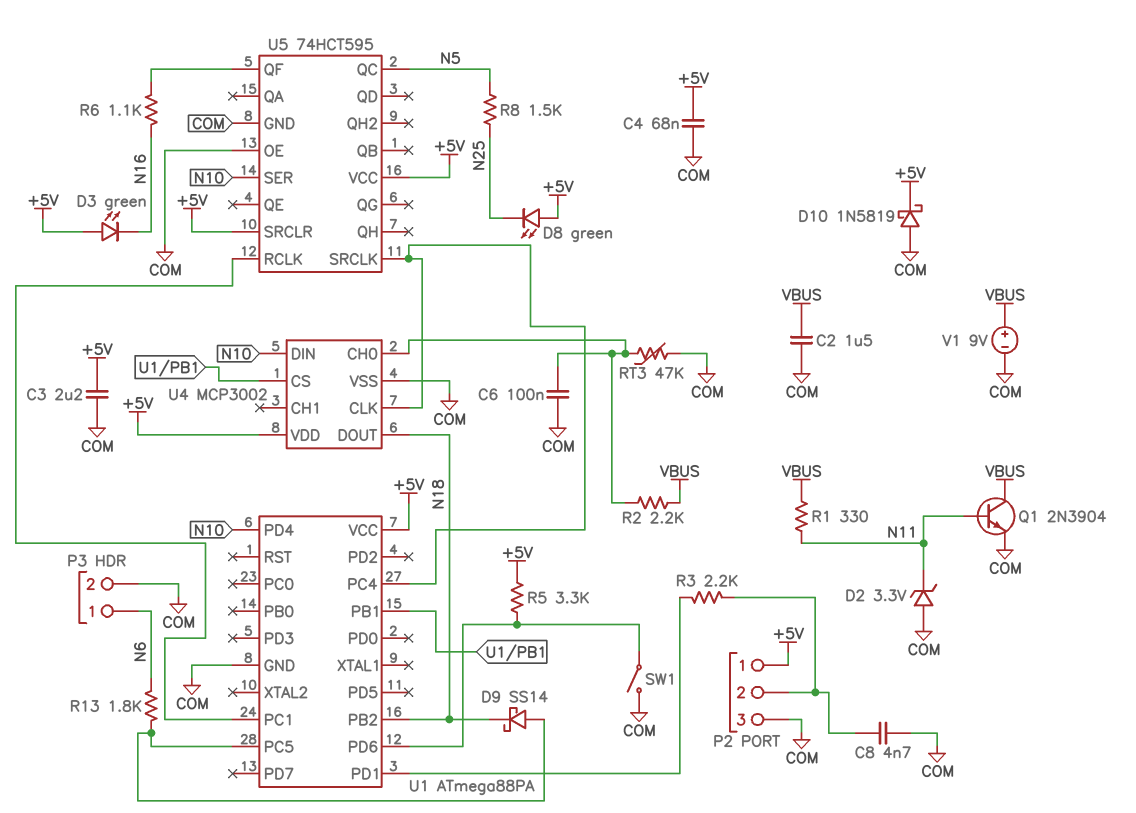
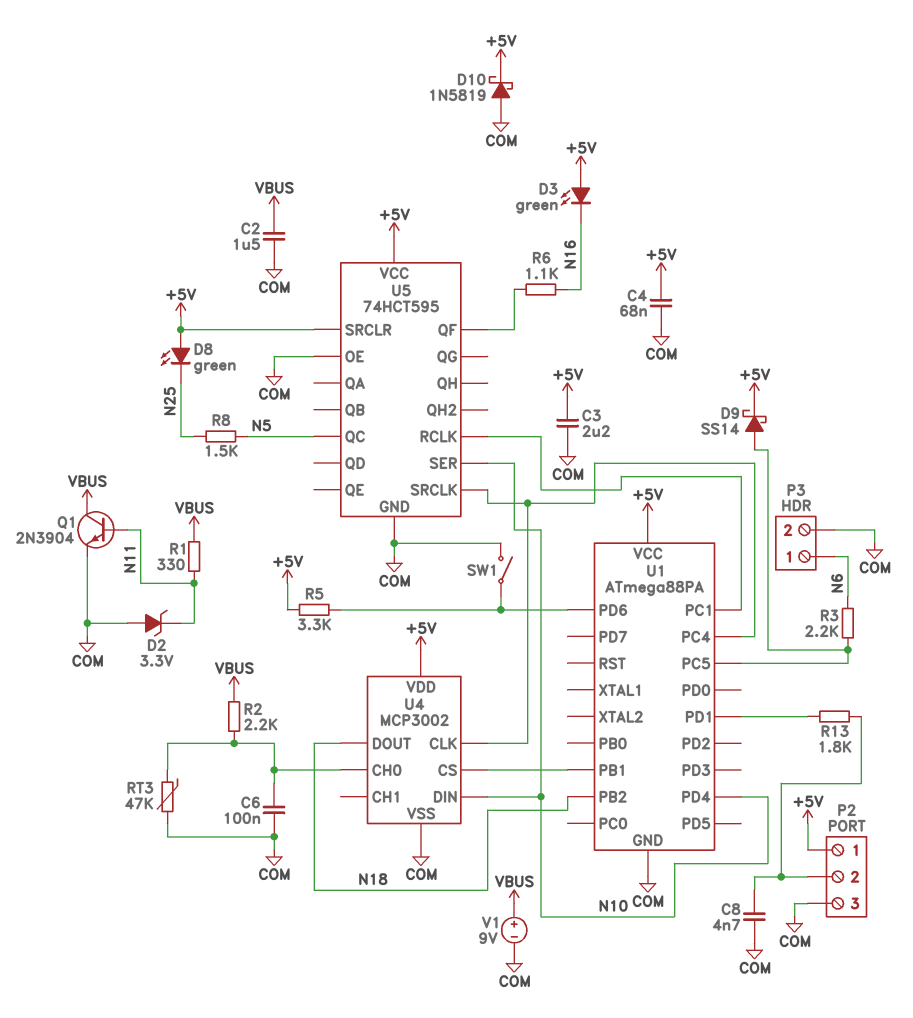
D9: schottky SS14 (A U1/PC5, K N18) -> schottky SS14 (A U1/PC5, K +5V)
R3: 2.2k (P2/2, U1/PD1) -> 2.2k (N6, U1/PC5)
R13: 1.8k (N6, U1/PC5) -> 1.8k (P2/2, U1/PD1)

